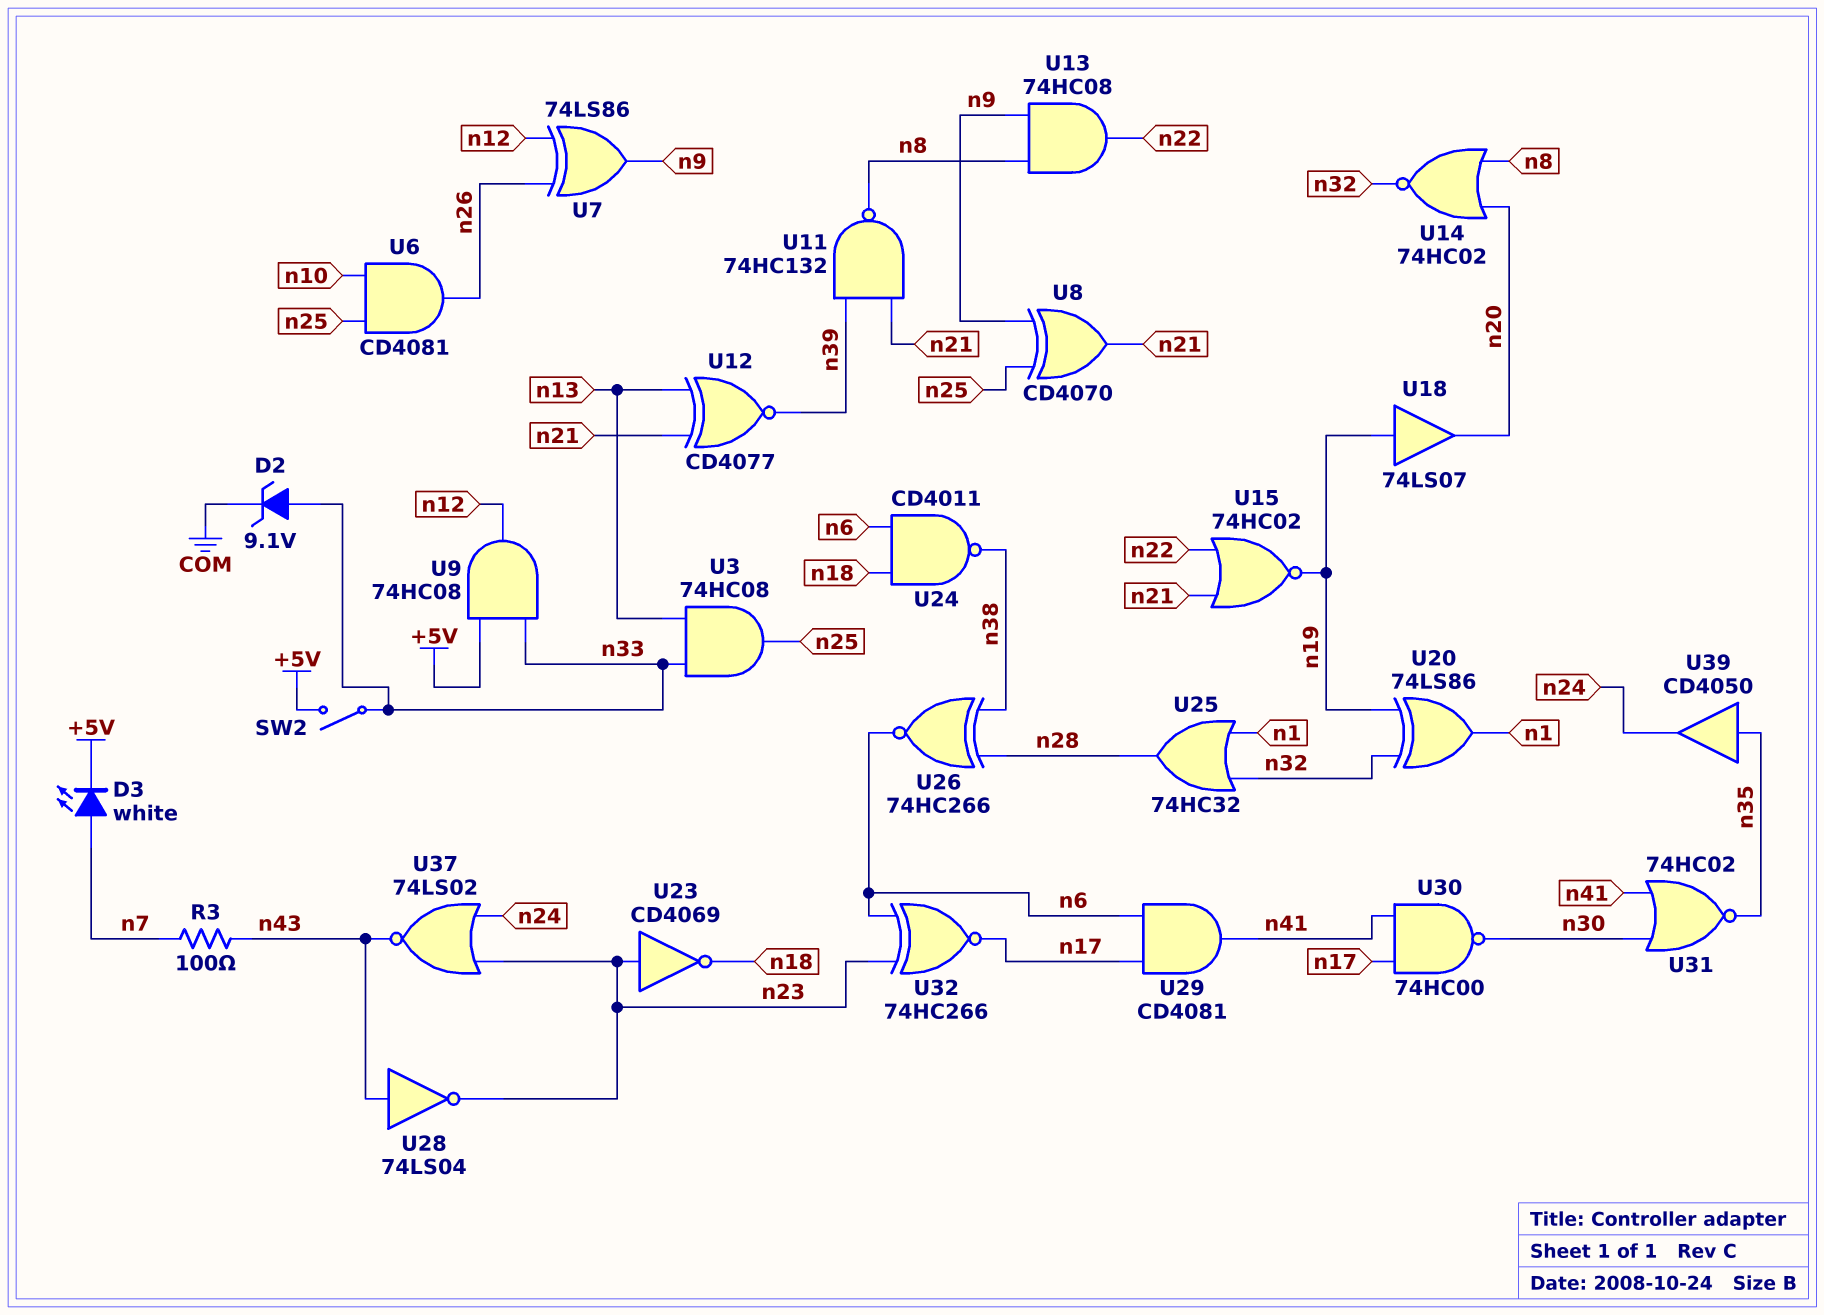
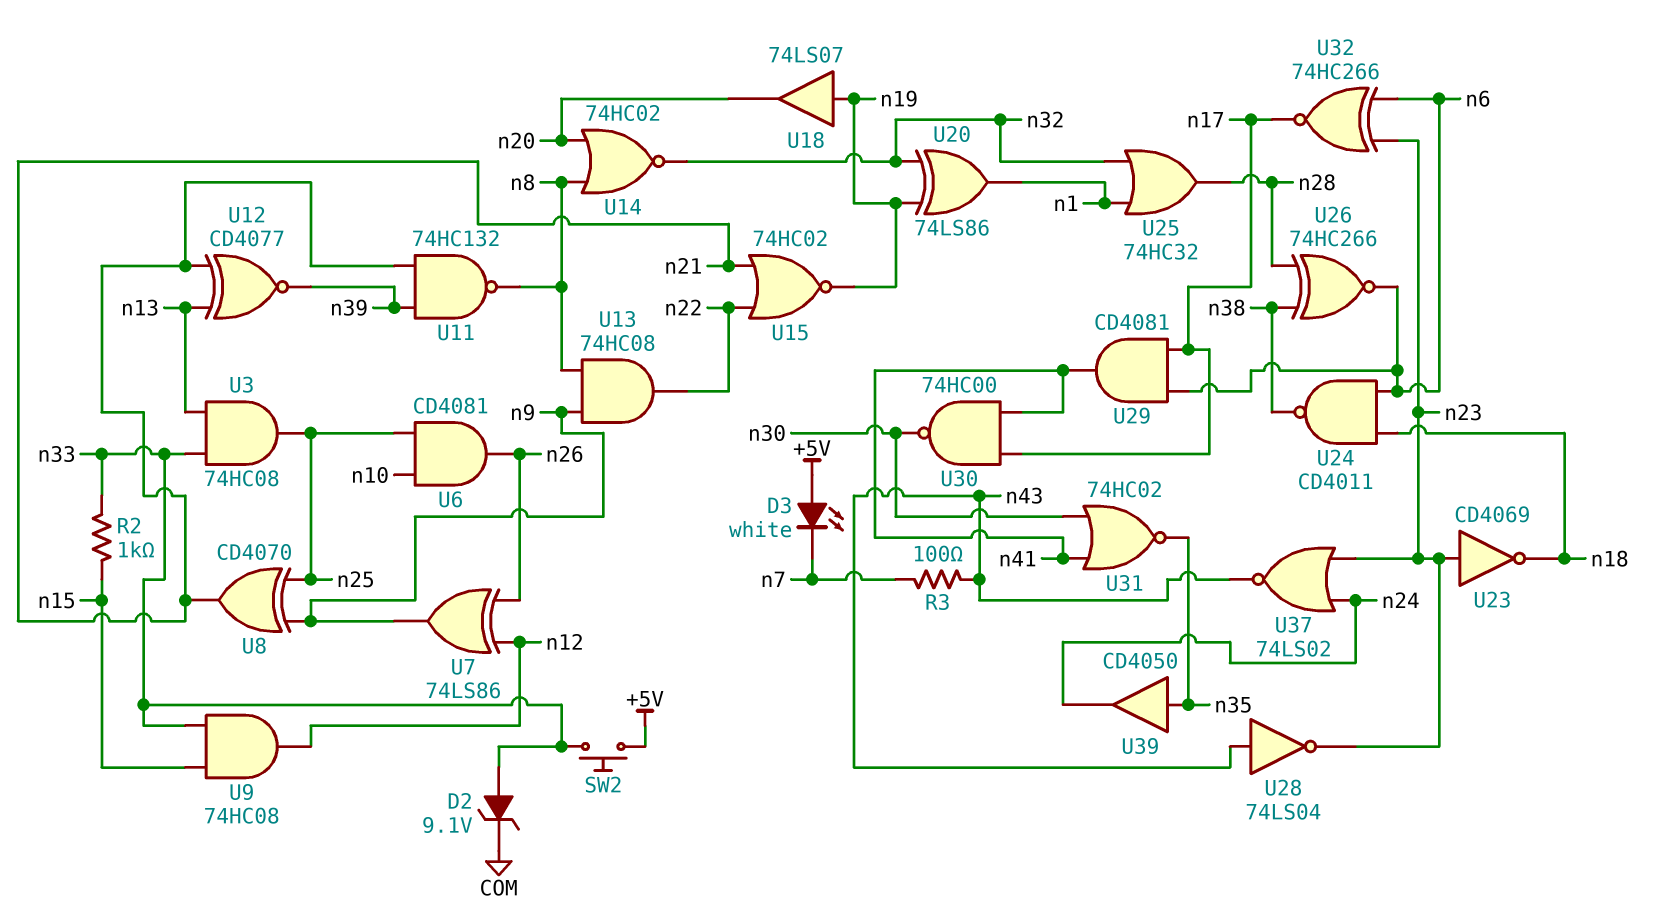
D3: LED white (A n7, K +5V) -> LED white (A +5V, K n7)
R2: none -> 1k (n15, n33)
SW2: switch (+5V, n33) -> button (+5V, n33)
U9: AND 74HC08 (in +5V, in n33, out n12) -> AND 74HC08 (in n15, in n33, out n12)

